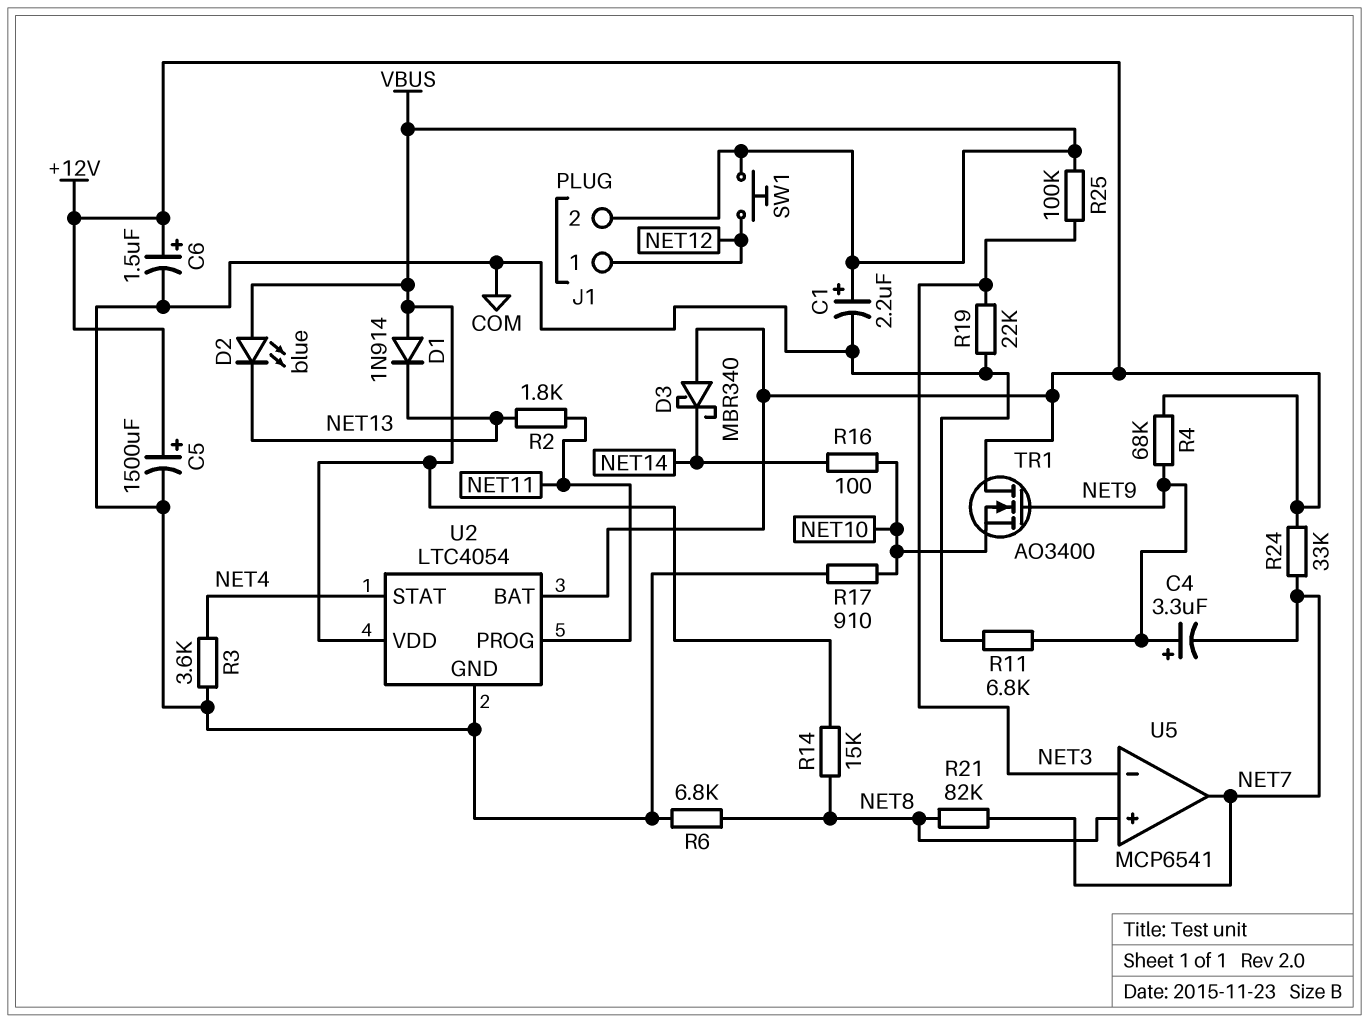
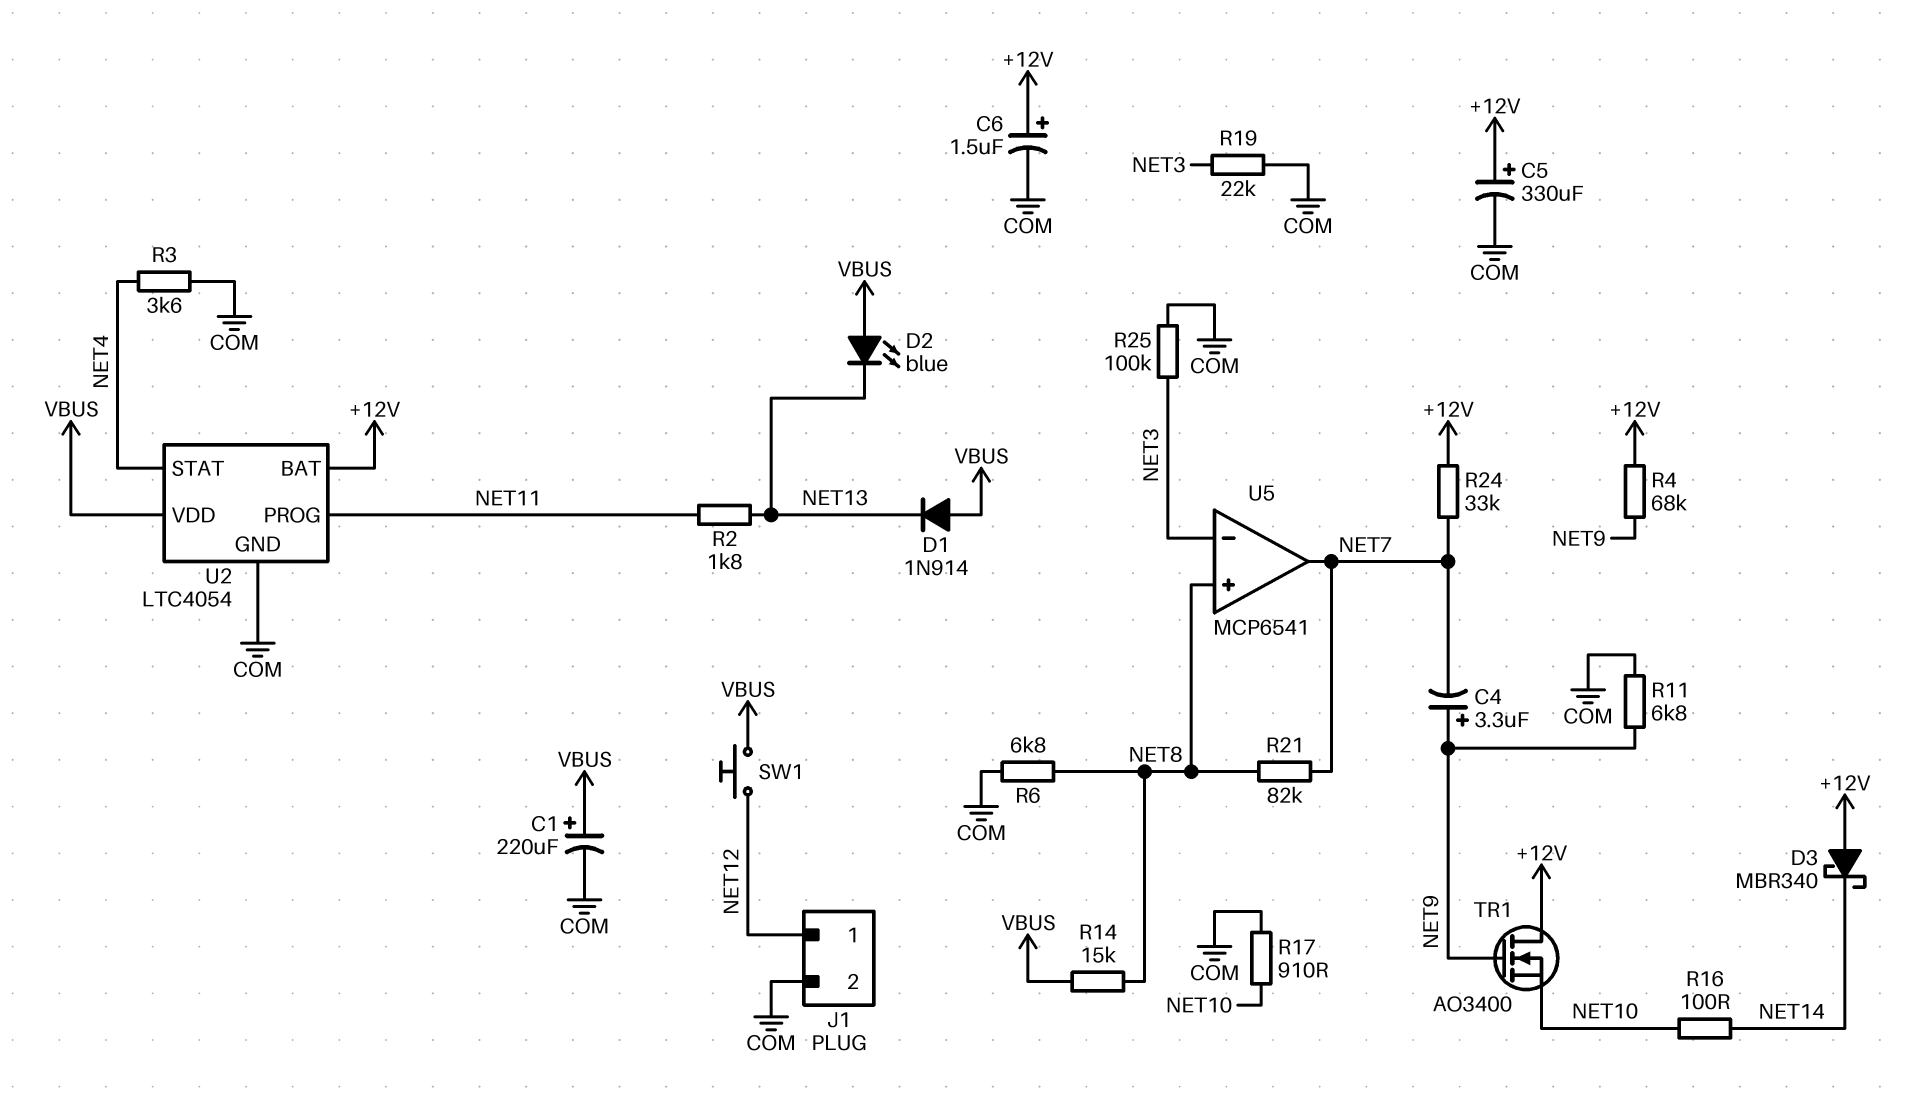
C1: 2.2uF (plus VBUS, minus COM) -> 220uF (plus VBUS, minus COM)
C5: 1500uF (plus +12V, minus COM) -> 330uF (plus +12V, minus COM)
J1 pin 2: VBUS -> COM
R25: 100k (NET3, VBUS) -> 100k (COM, NET3)

